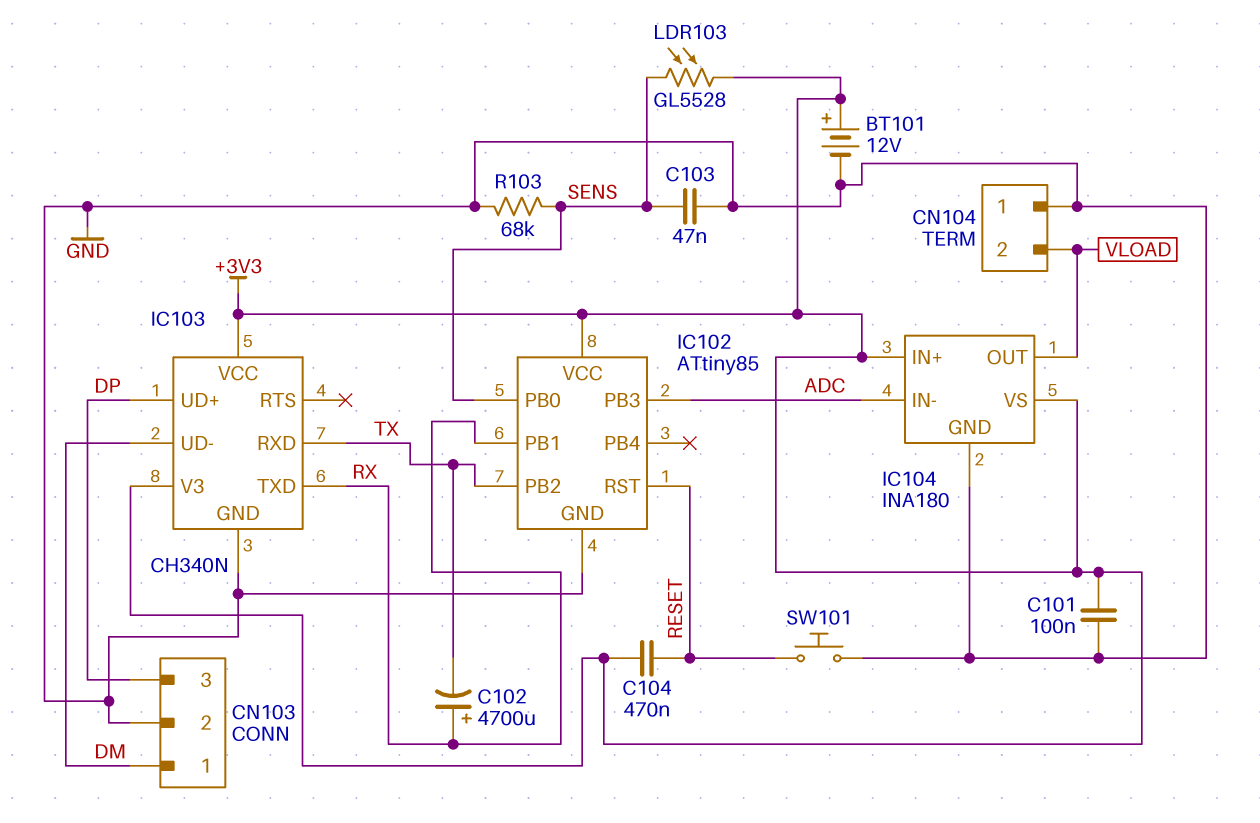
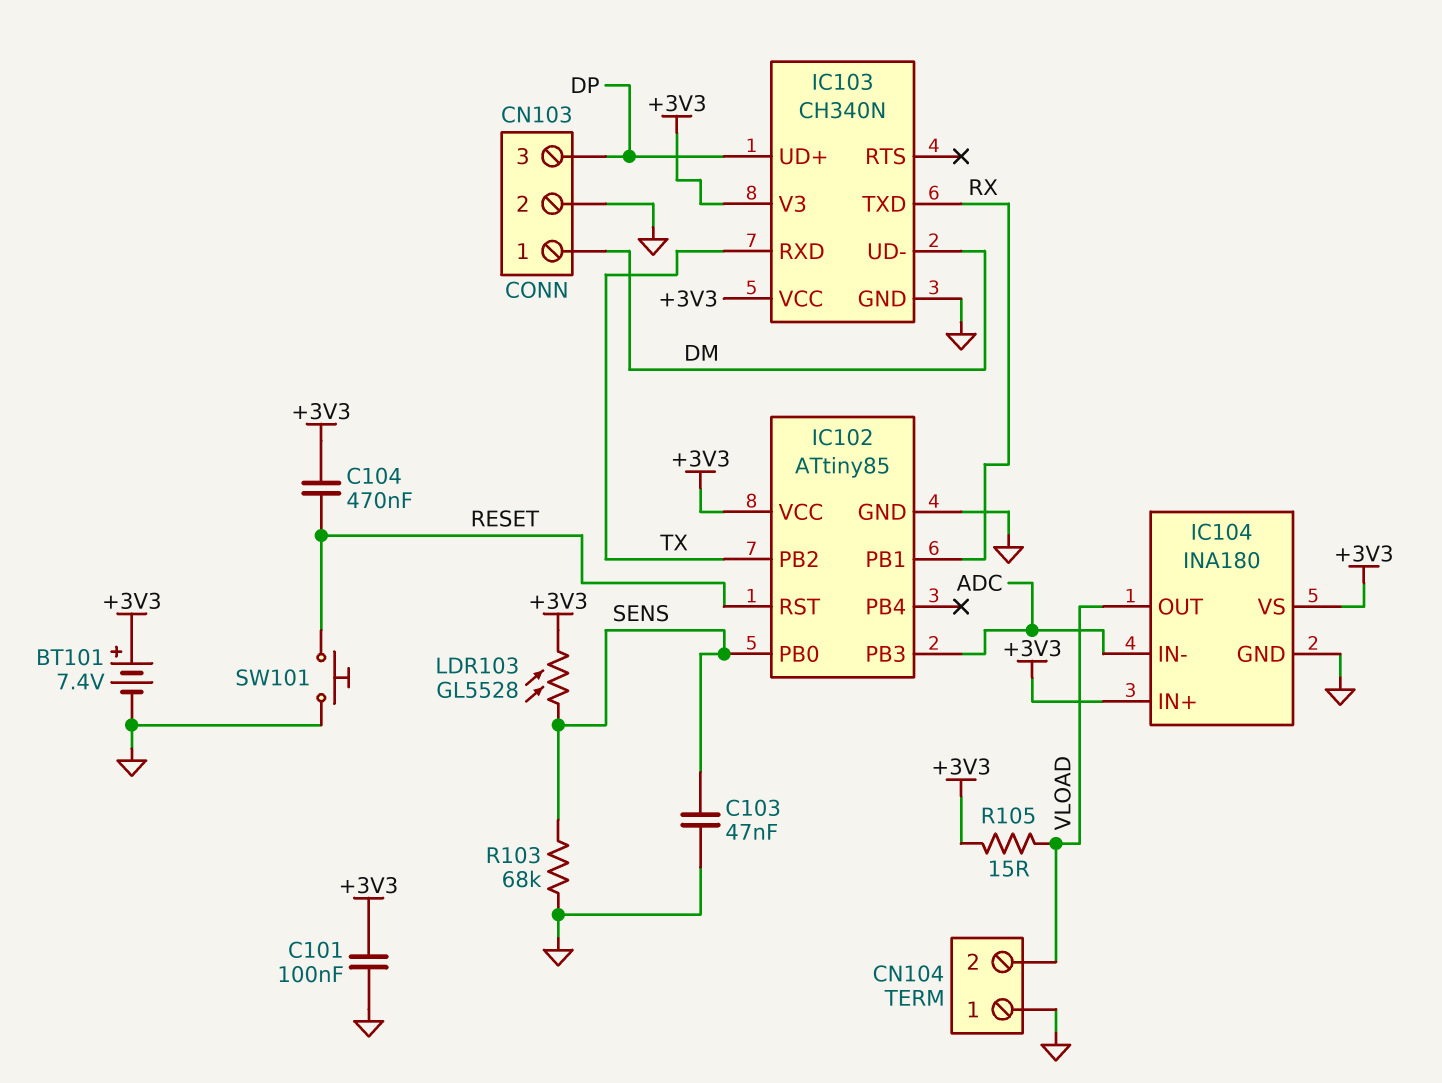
BT101: 12V (plus +3V3, minus GND) -> 7.4V (plus +3V3, minus GND)
C102: 4700uF (plus RX, minus TX) -> none
R105: none -> 15 (+3V3, VLOAD)

